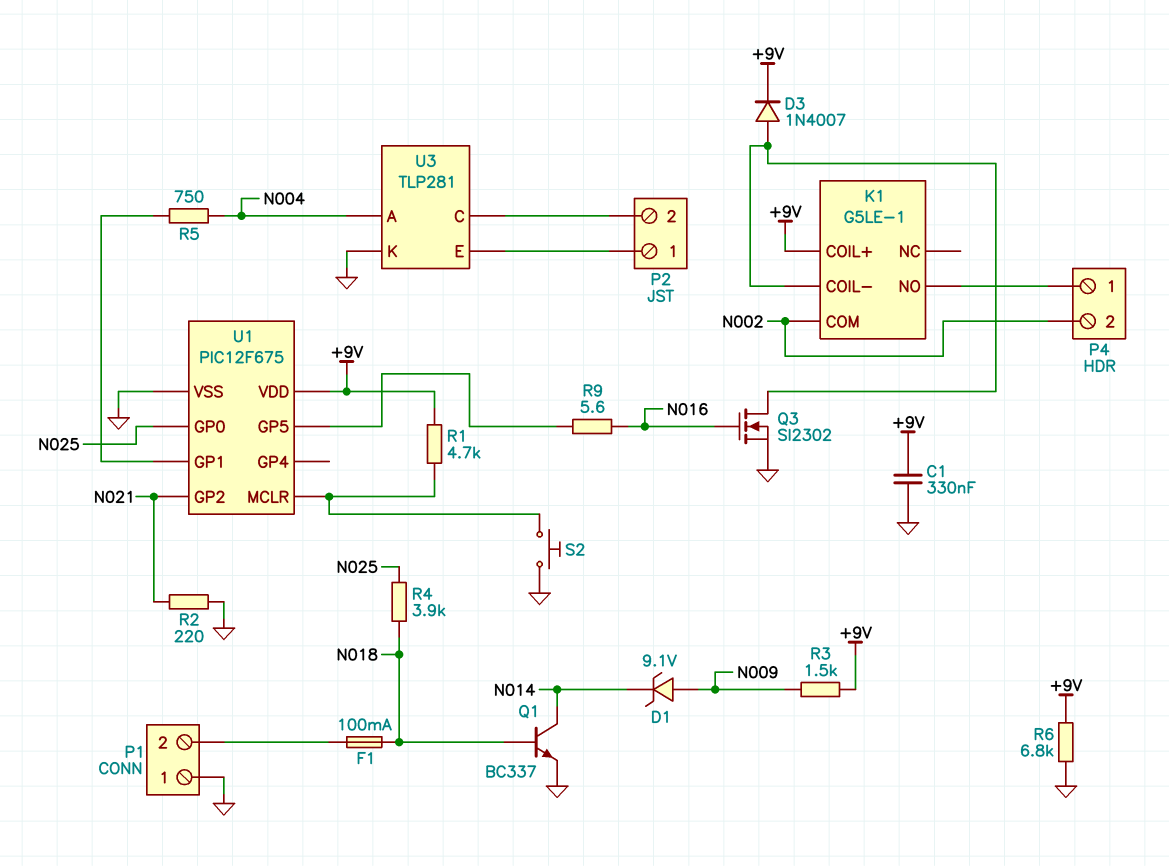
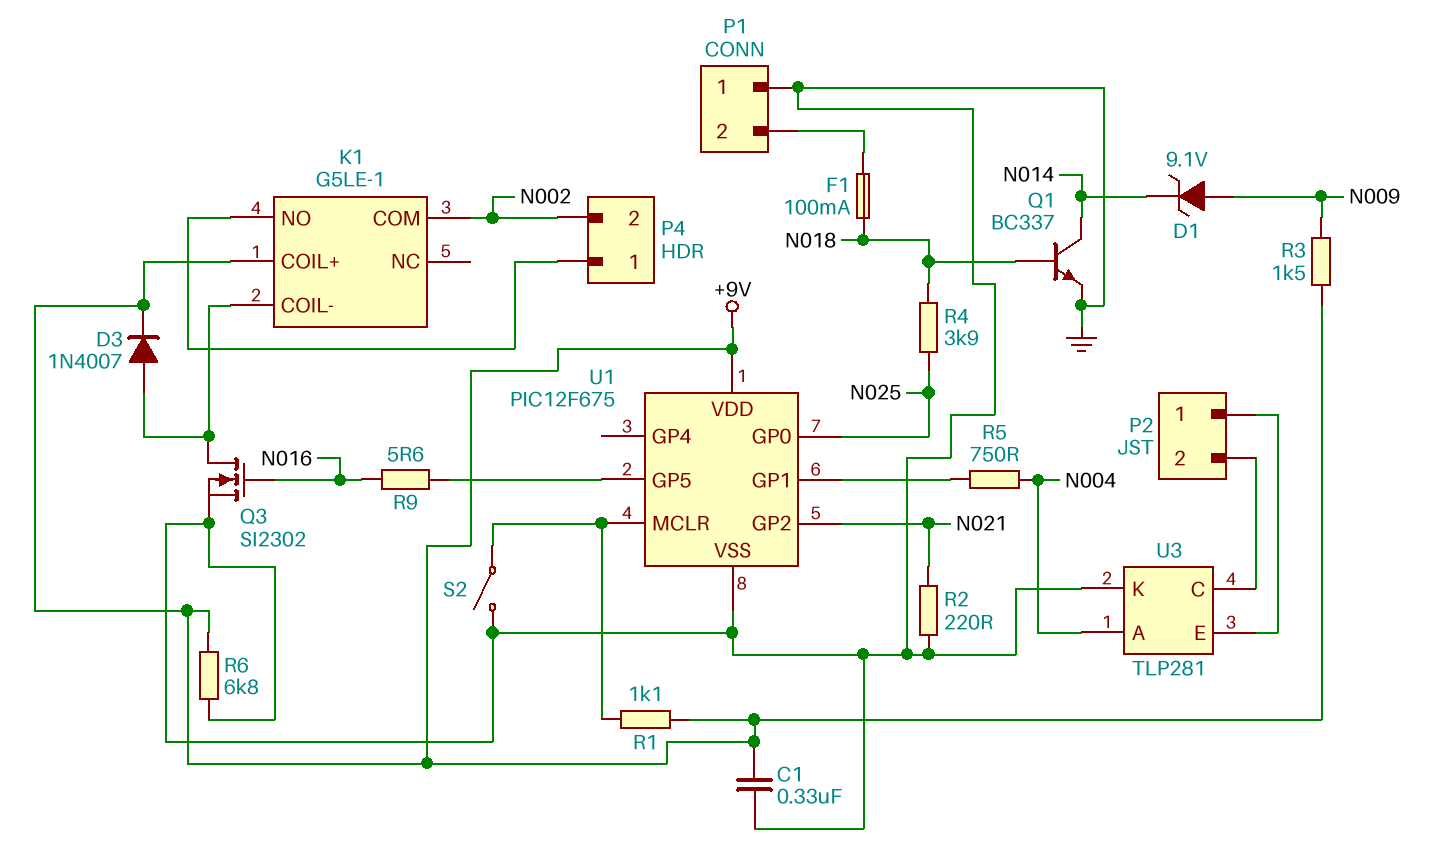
R1: 4.7k (+9V, U1/MCLR) -> 1.1k (+9V, U1/MCLR)
S2: button (GND, U1/MCLR) -> switch (GND, U1/MCLR)

